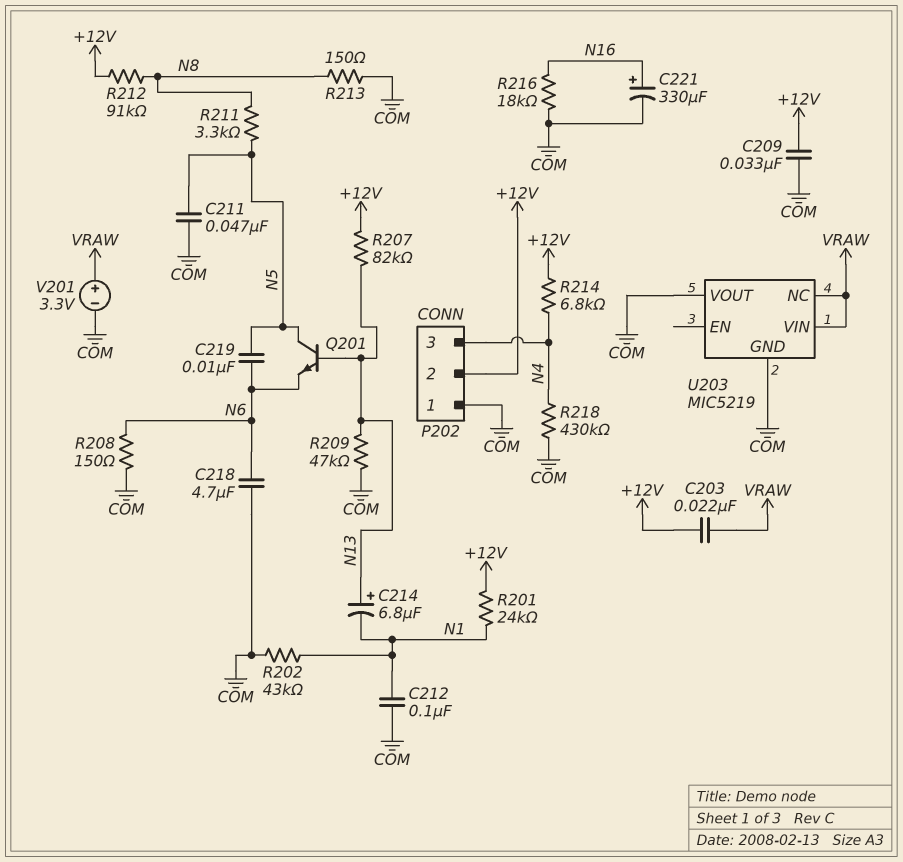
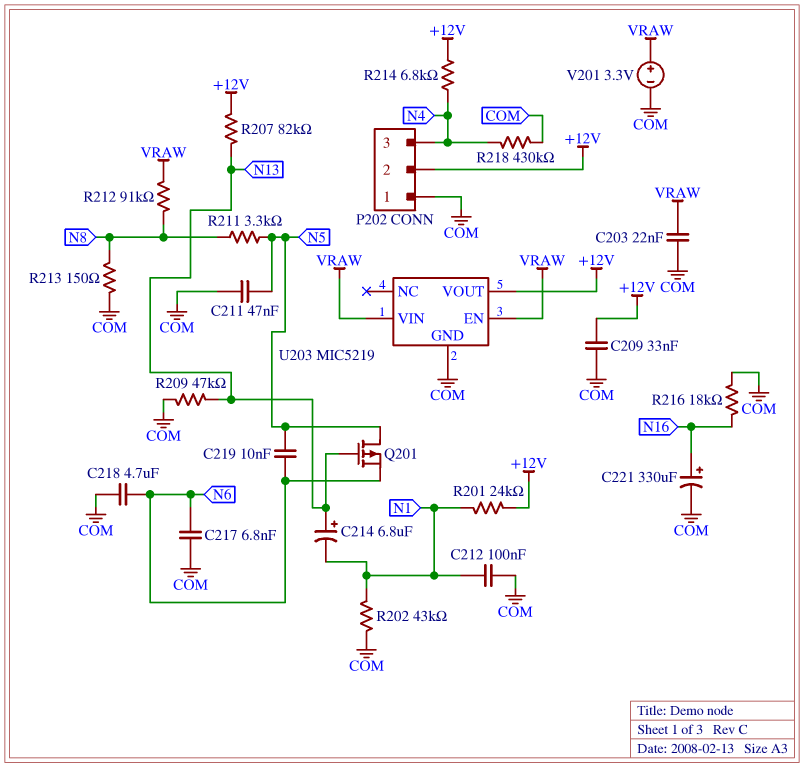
C203: 22nF (+12V, VRAW) -> 22nF (COM, VRAW)
C217: none -> 6.8nF (COM, N6)
Q201: NPN (B N13, C N5, E N6) -> PMOS (G N13, D N5, S N6)
R208: 150 (COM, N6) -> none
R212: 91k (+12V, N8) -> 91k (N8, VRAW)
U203 pin EN: none -> VRAW
U203 pin NC: VRAW -> none
U203 pin VOUT: COM -> +12V

